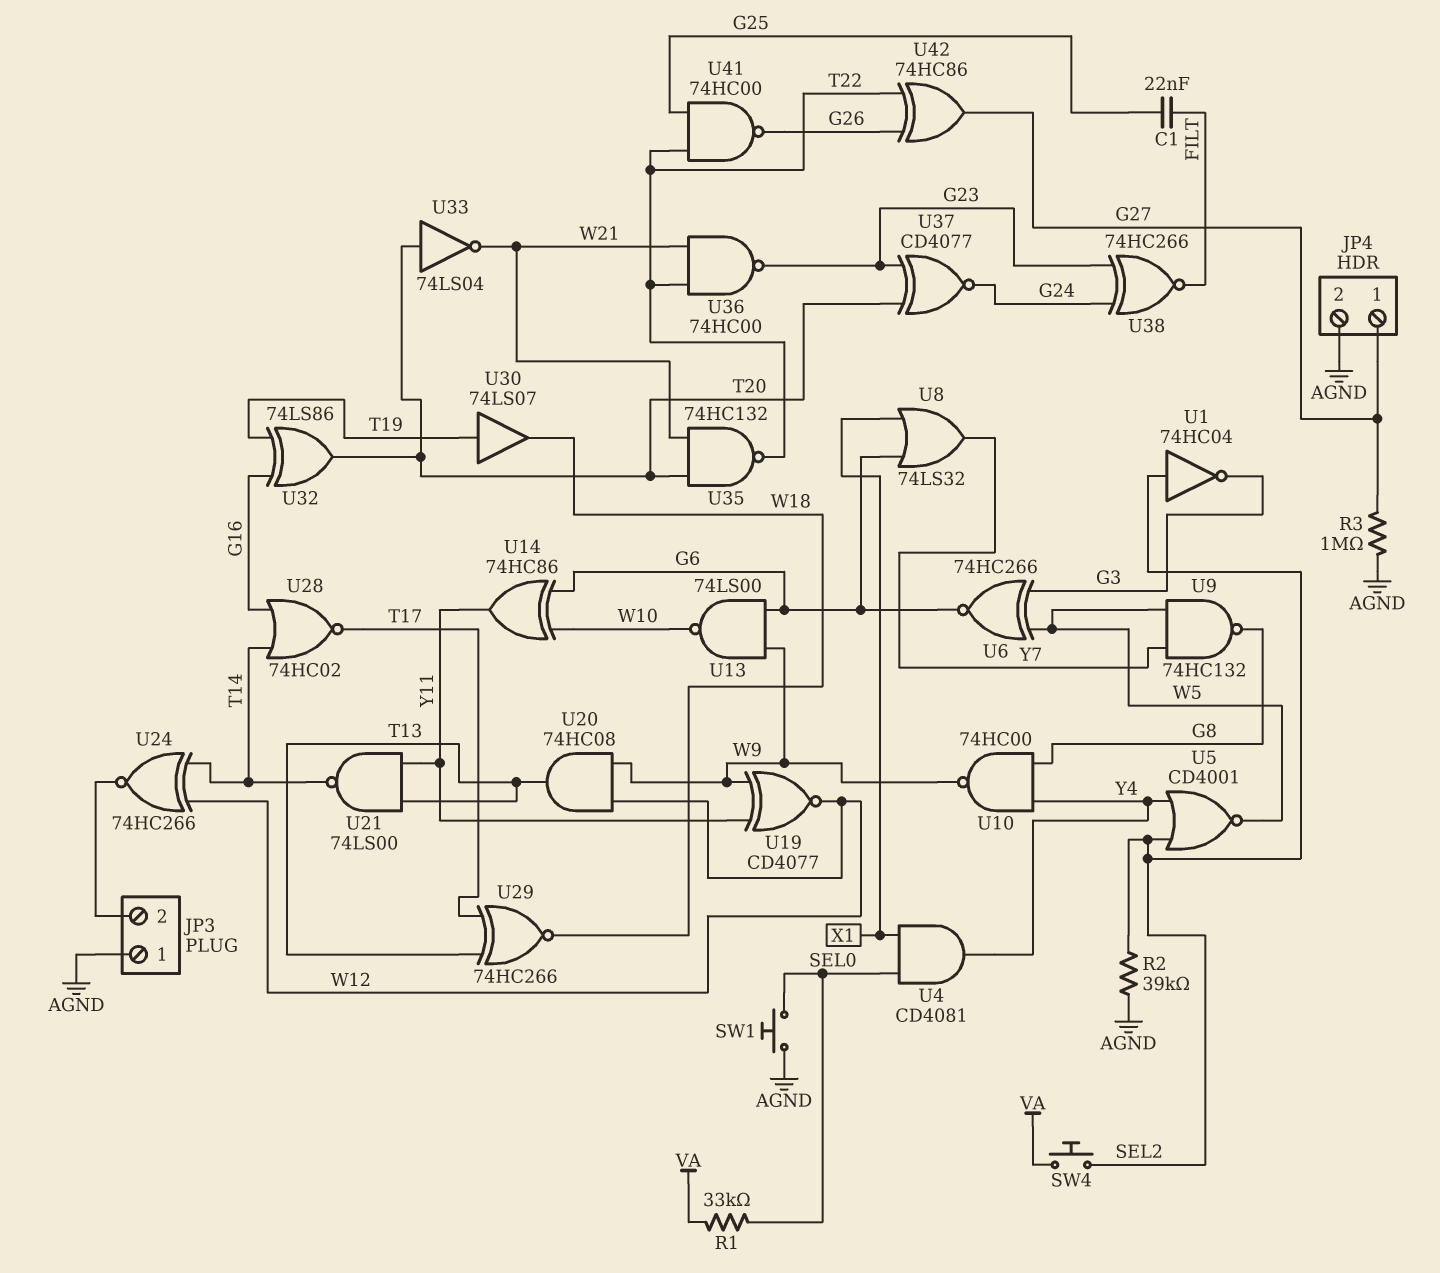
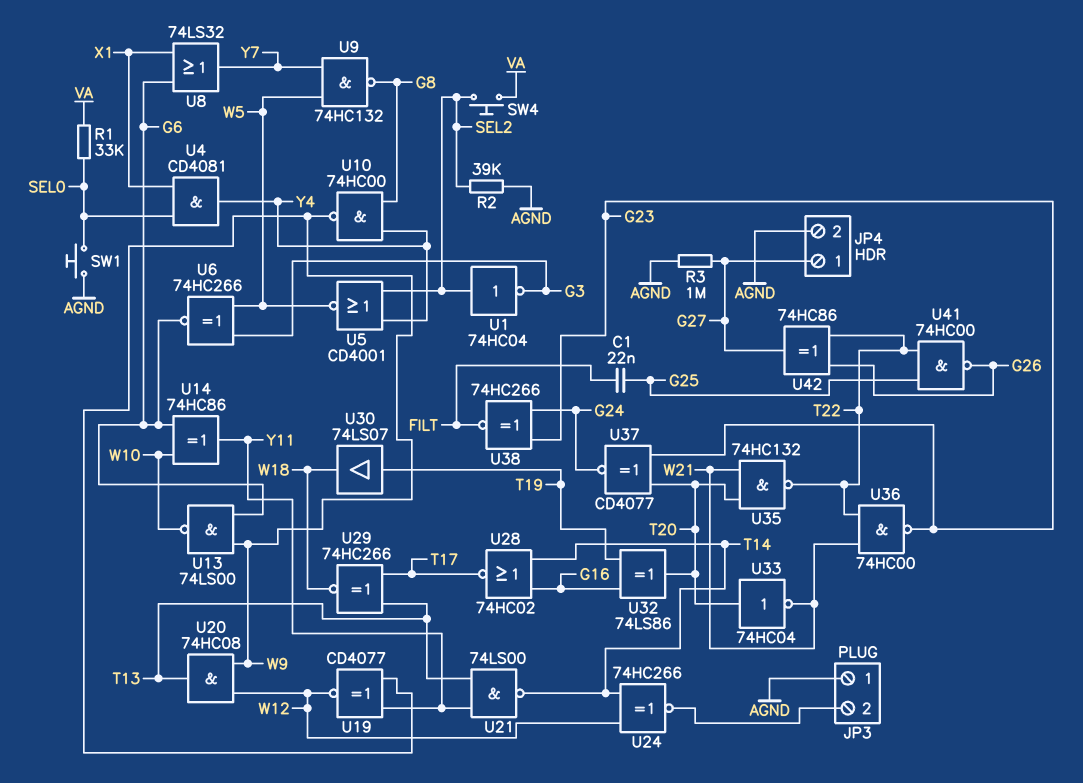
U33: NOT 74LS04 (in T20, out W21) -> NOT 74HC04 (in T20, out W21)

